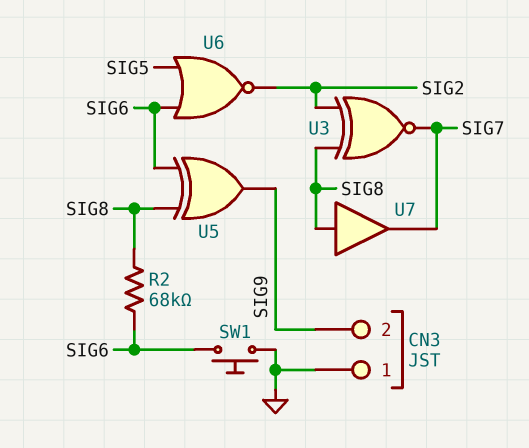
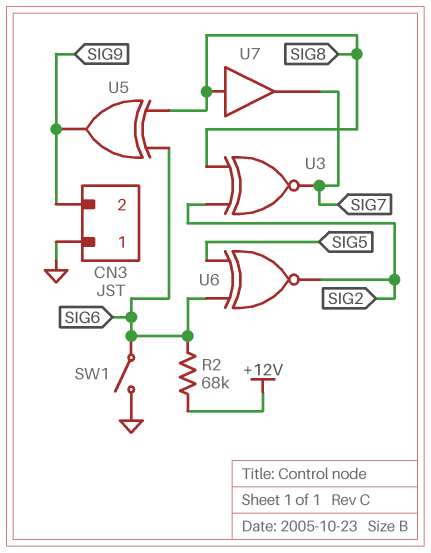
R2: 68k (SIG6, SIG8) -> 68k (+12V, SIG6)
SW1: button (GND, SIG6) -> switch (GND, SIG6)
U6: NOR (in SIG5, in SIG6, out SIG2) -> XNOR (in SIG5, in SIG6, out SIG2)

